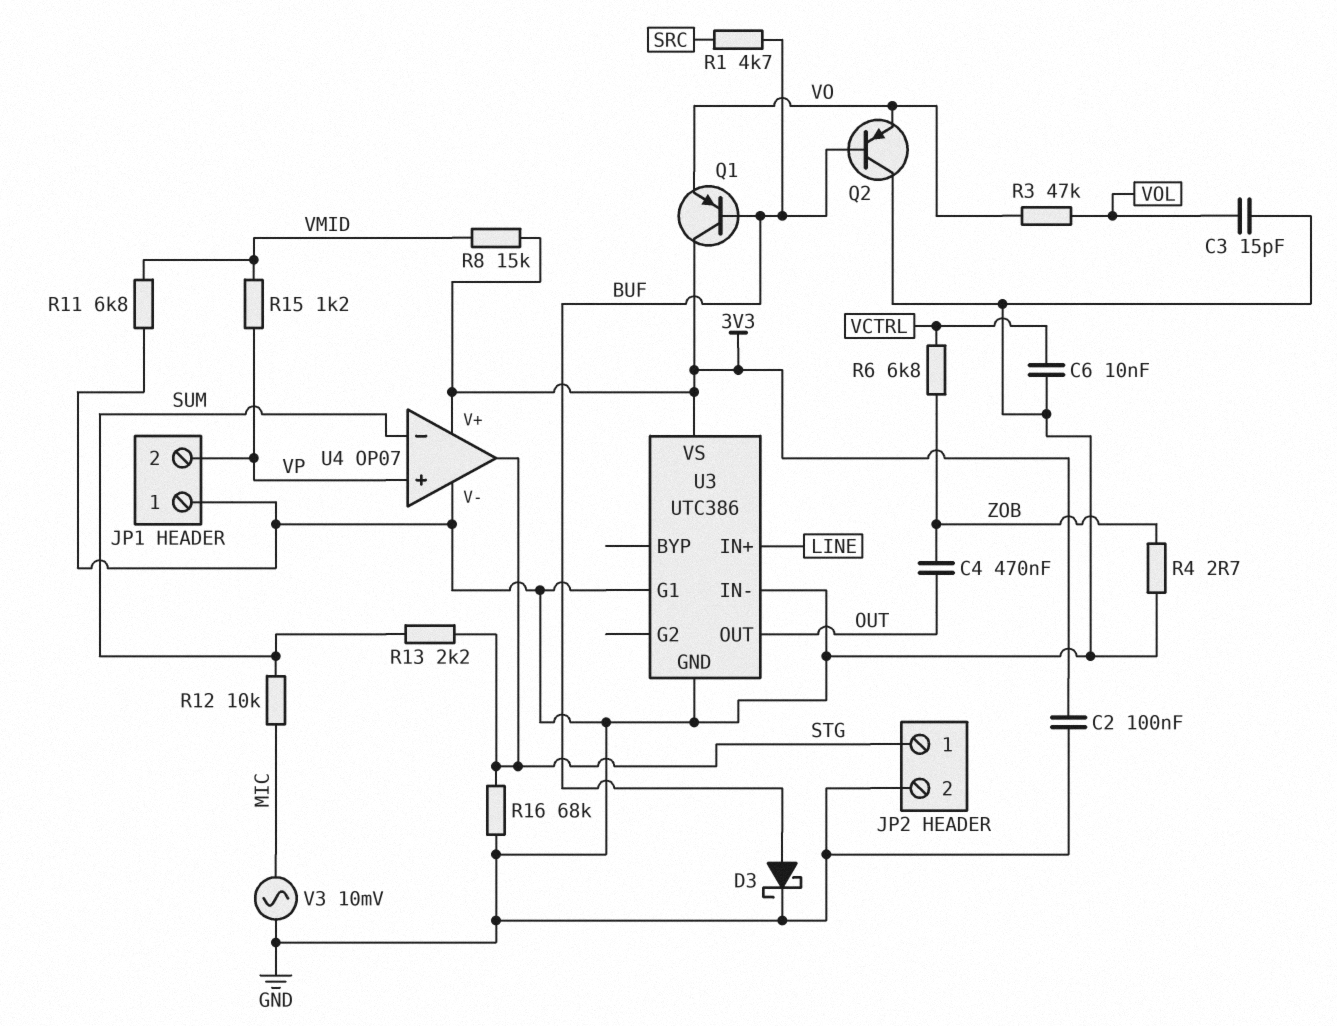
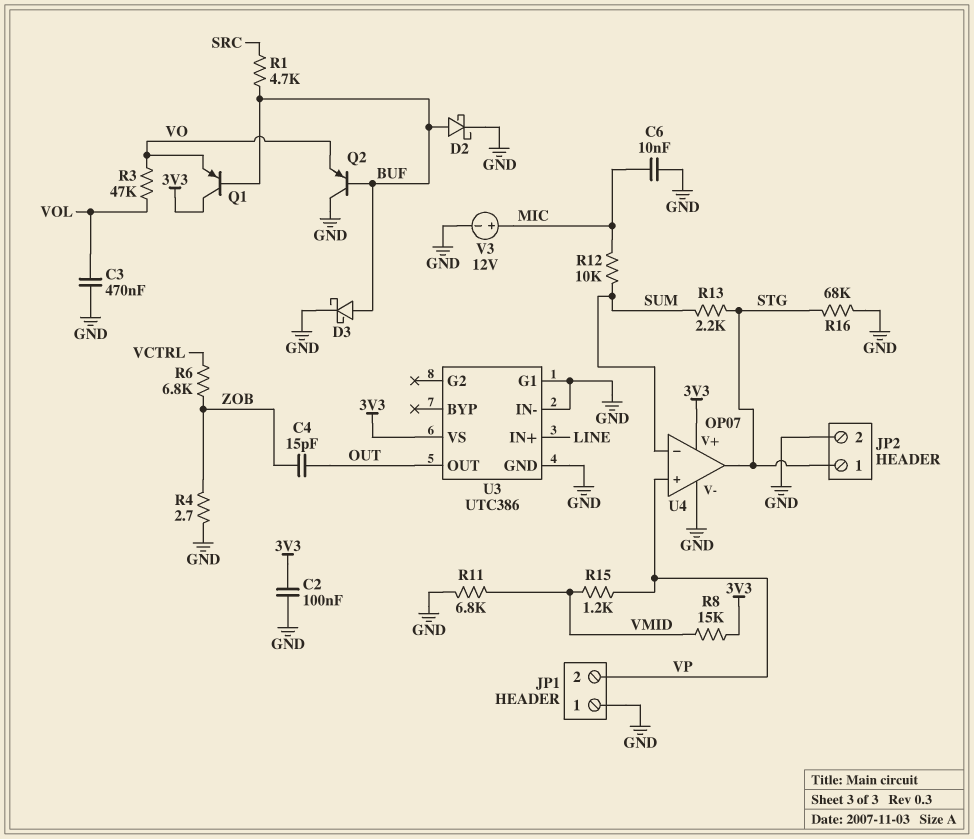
C3: 15pF (GND, VOL) -> 470nF (GND, VOL)
C4: 470nF (OUT, ZOB) -> 15pF (OUT, ZOB)
C6: 10nF (GND, VCTRL) -> 10nF (GND, MIC)
D2: none -> schottky (A BUF, K GND)
V3: AC 10mV (GND, MIC) -> 12V (plus MIC, minus GND)

